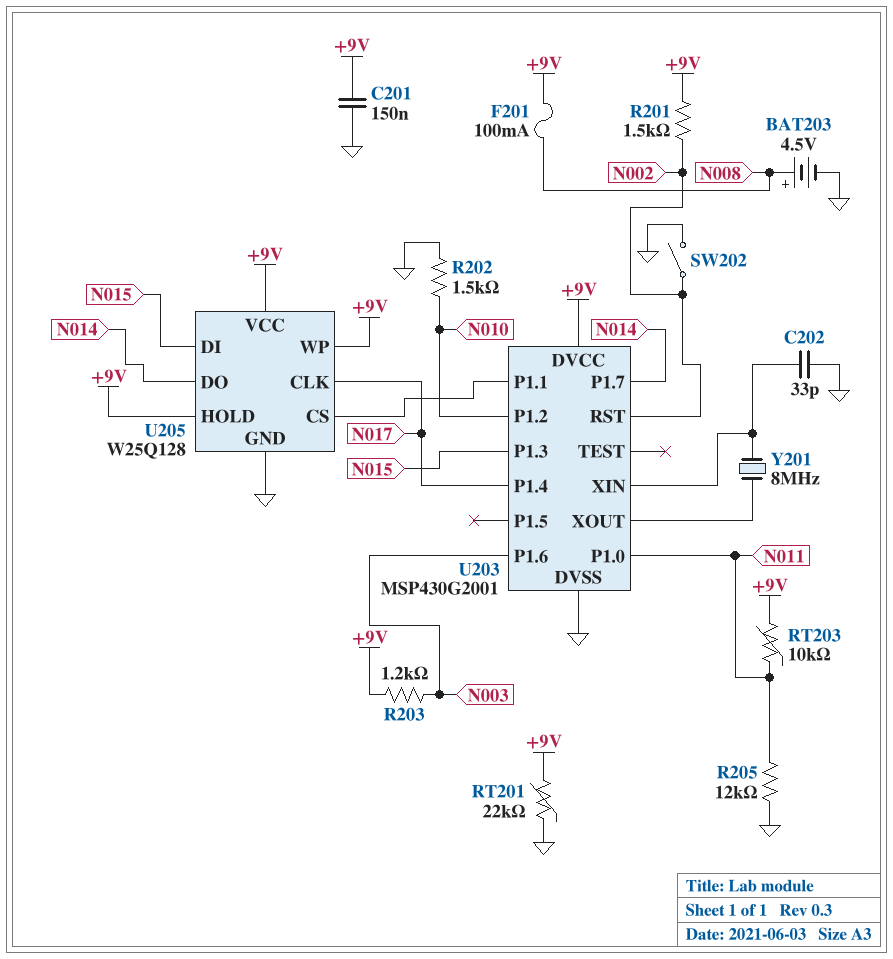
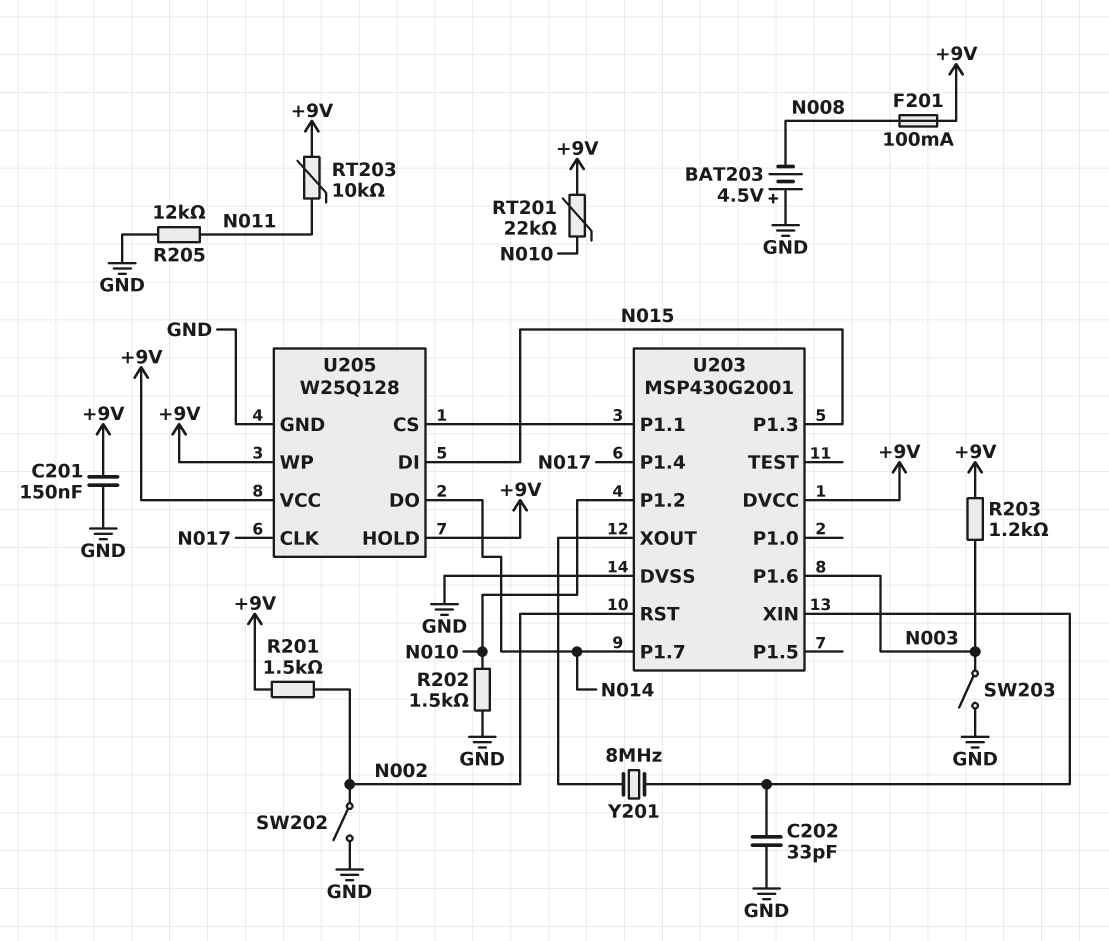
BAT203: 4.5V (plus N008, minus GND) -> 4.5V (plus GND, minus N008)
RT201: 22k (+9V, GND) -> 22k (+9V, N010)
SW203: none -> switch (GND, N003)
U203 pin P1.0: N011 -> none

